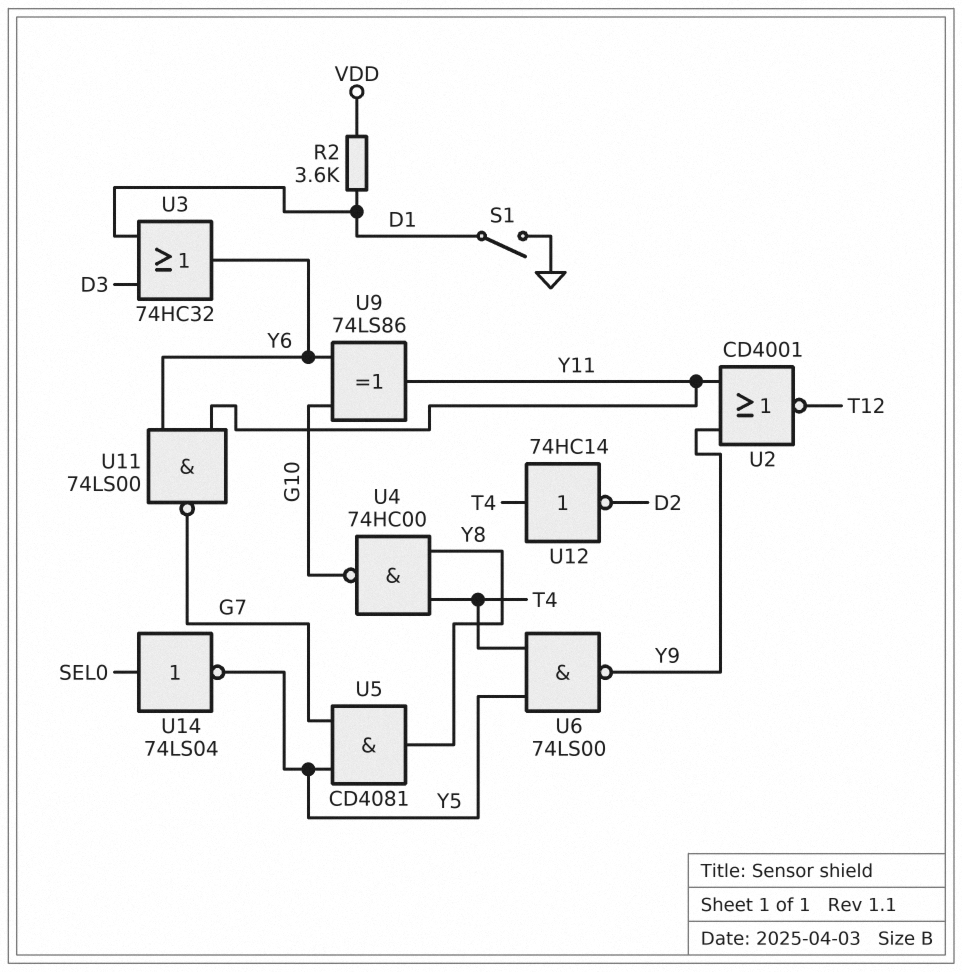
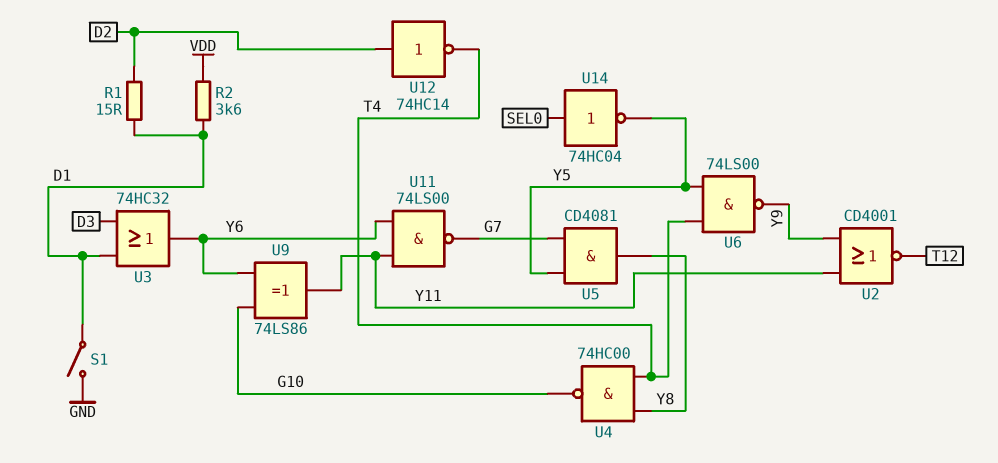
R1: none -> 15 (D1, D2)
U12: NOT 74HC14 (in T4, out D2) -> NOT 74HC14 (in D2, out T4)
U14: NOT 74LS04 (in SEL0, out Y5) -> NOT 74HC04 (in SEL0, out Y5)

